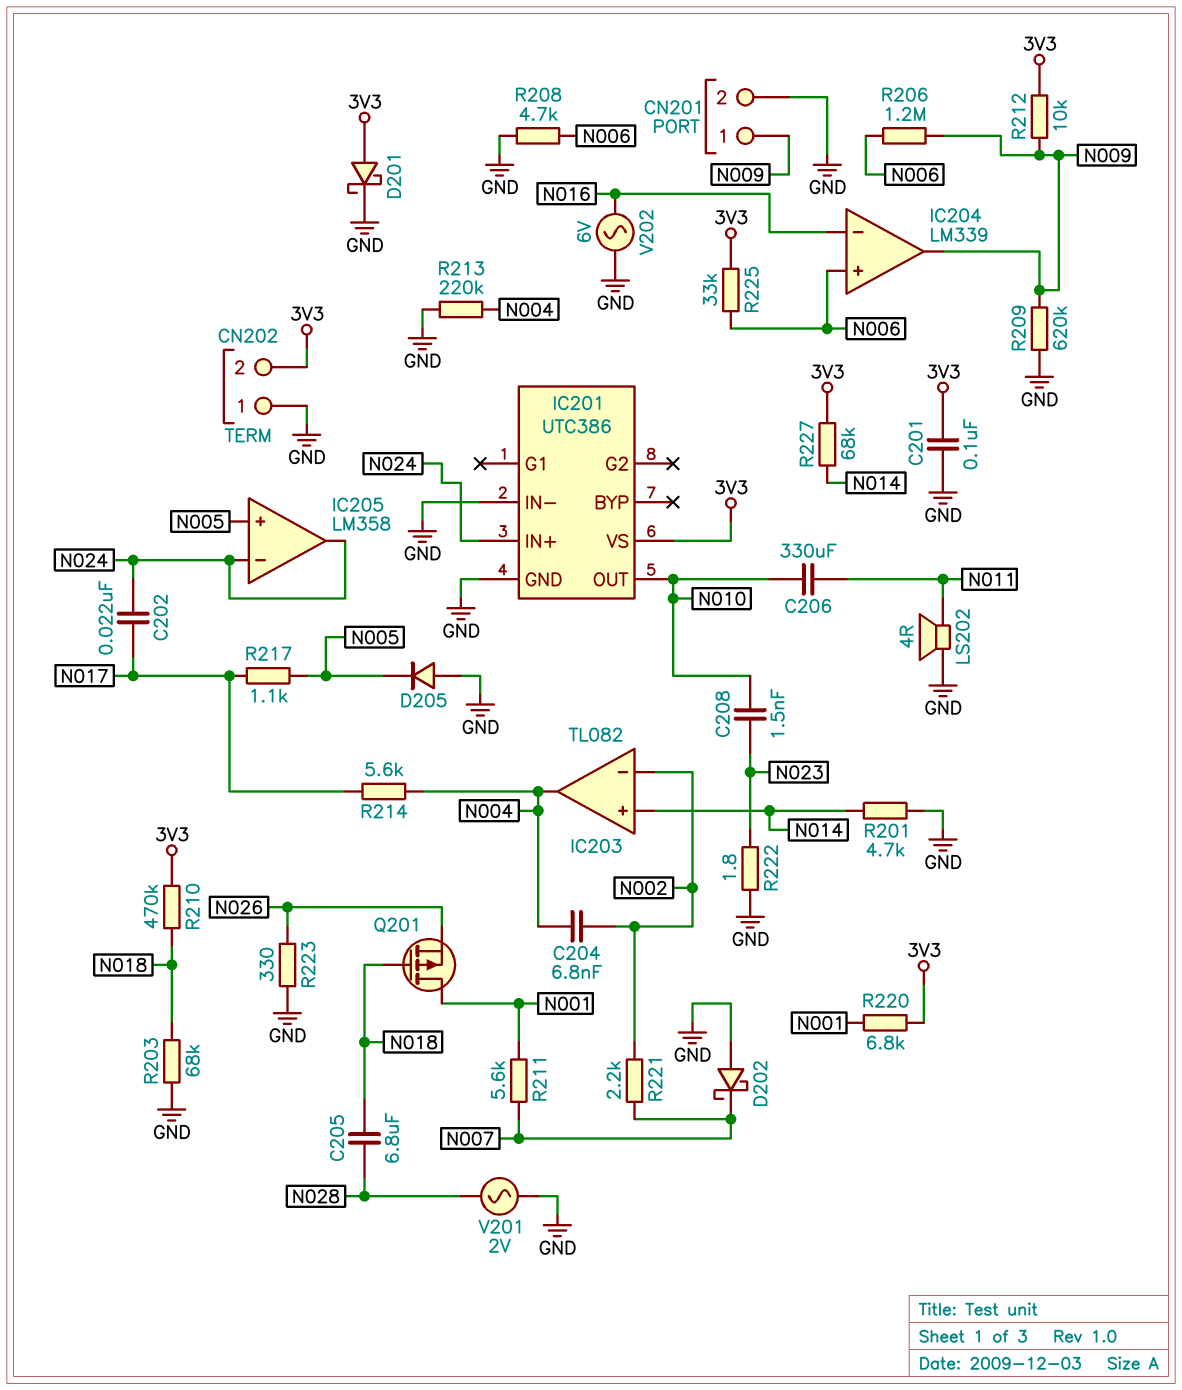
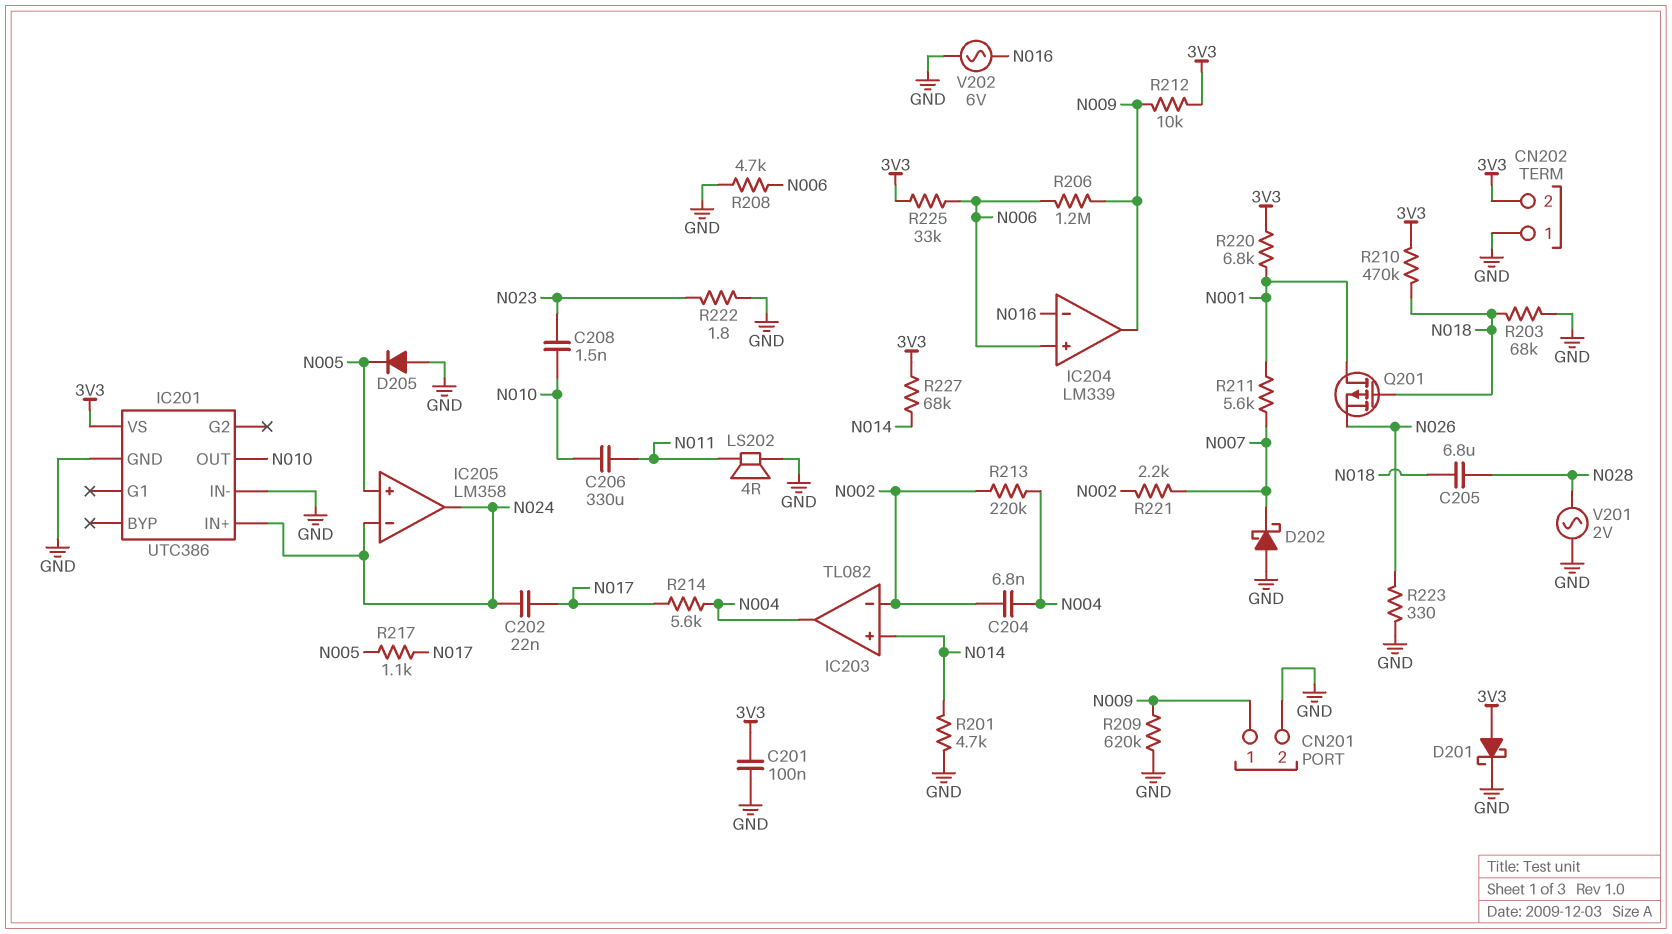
R213: 220k (GND, N004) -> 220k (N002, N004)

